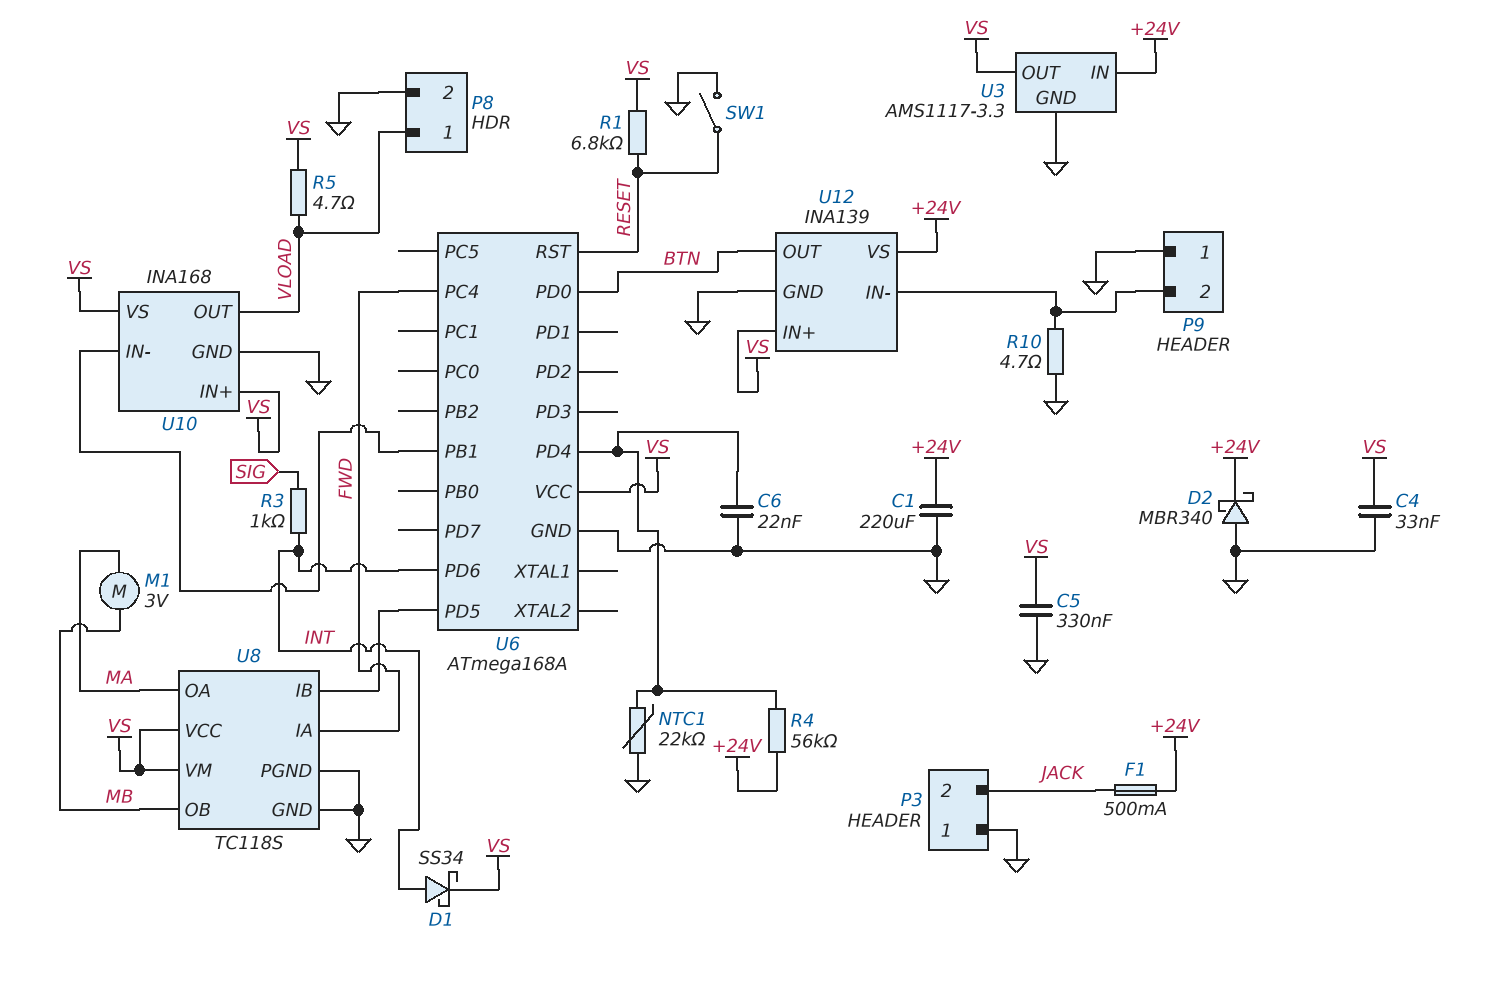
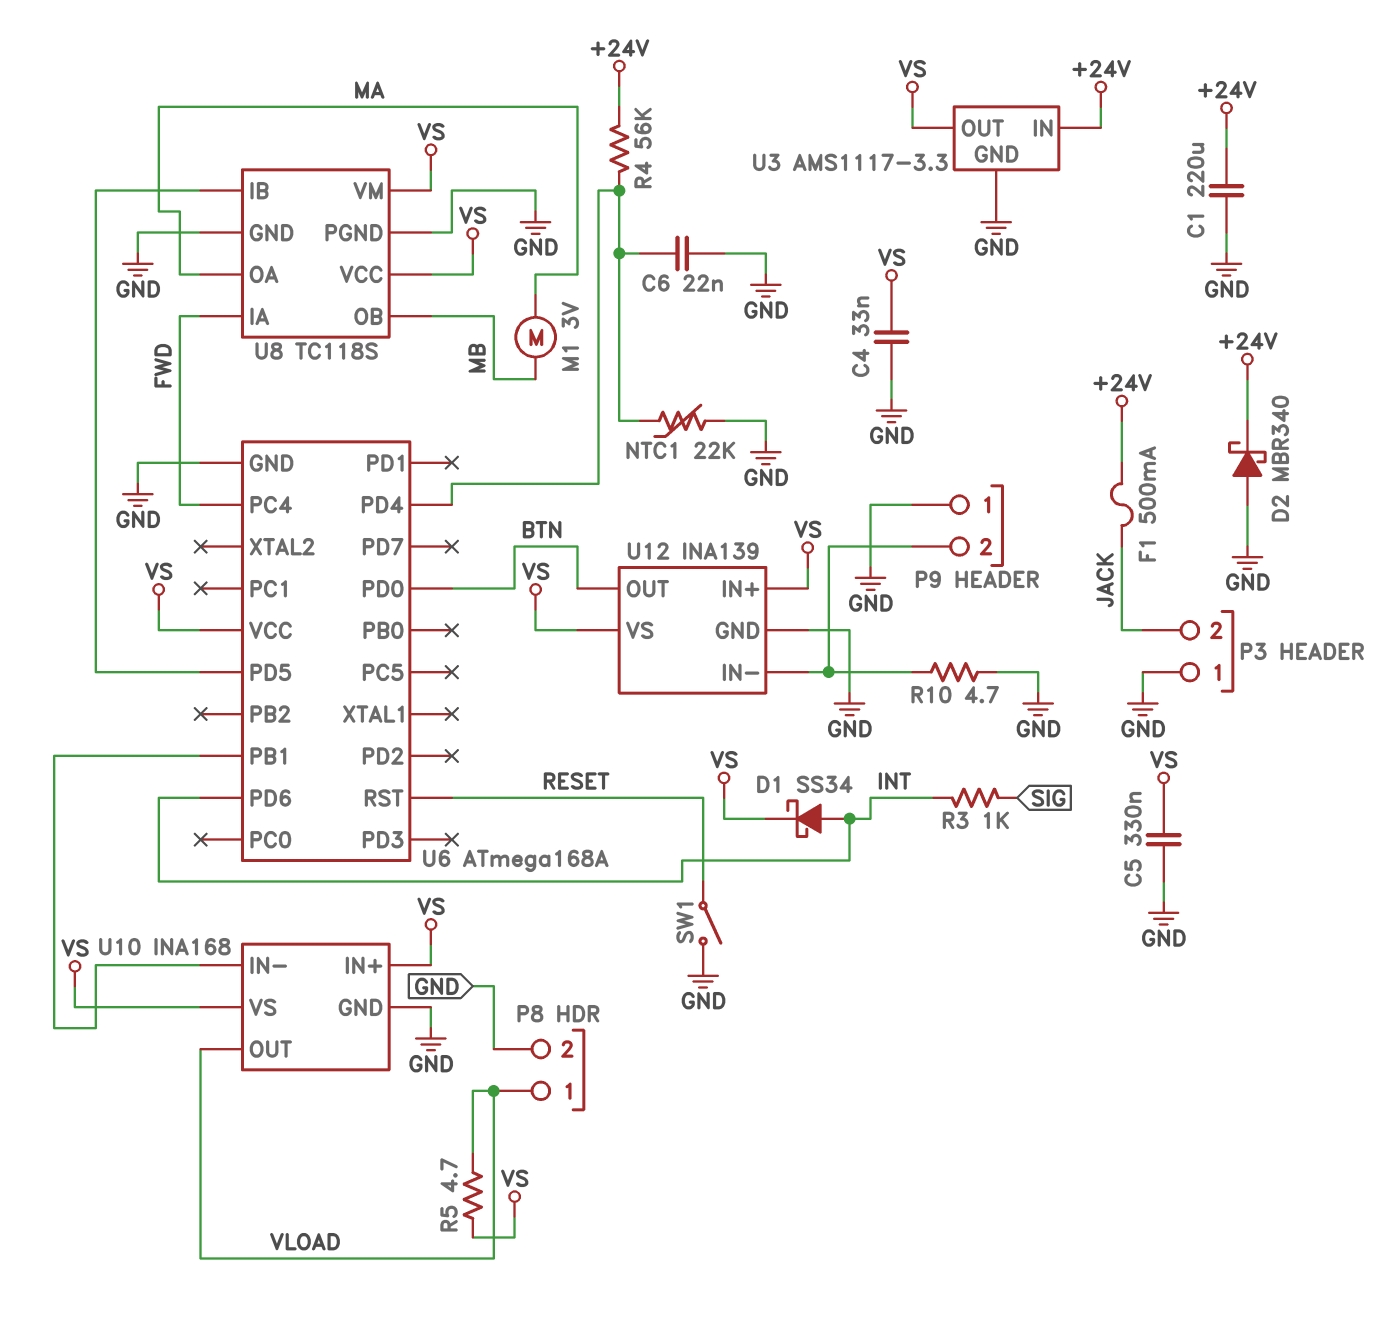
R1: 6.8k (RESET, VS) -> none
U12 pin VS: +24V -> VS

